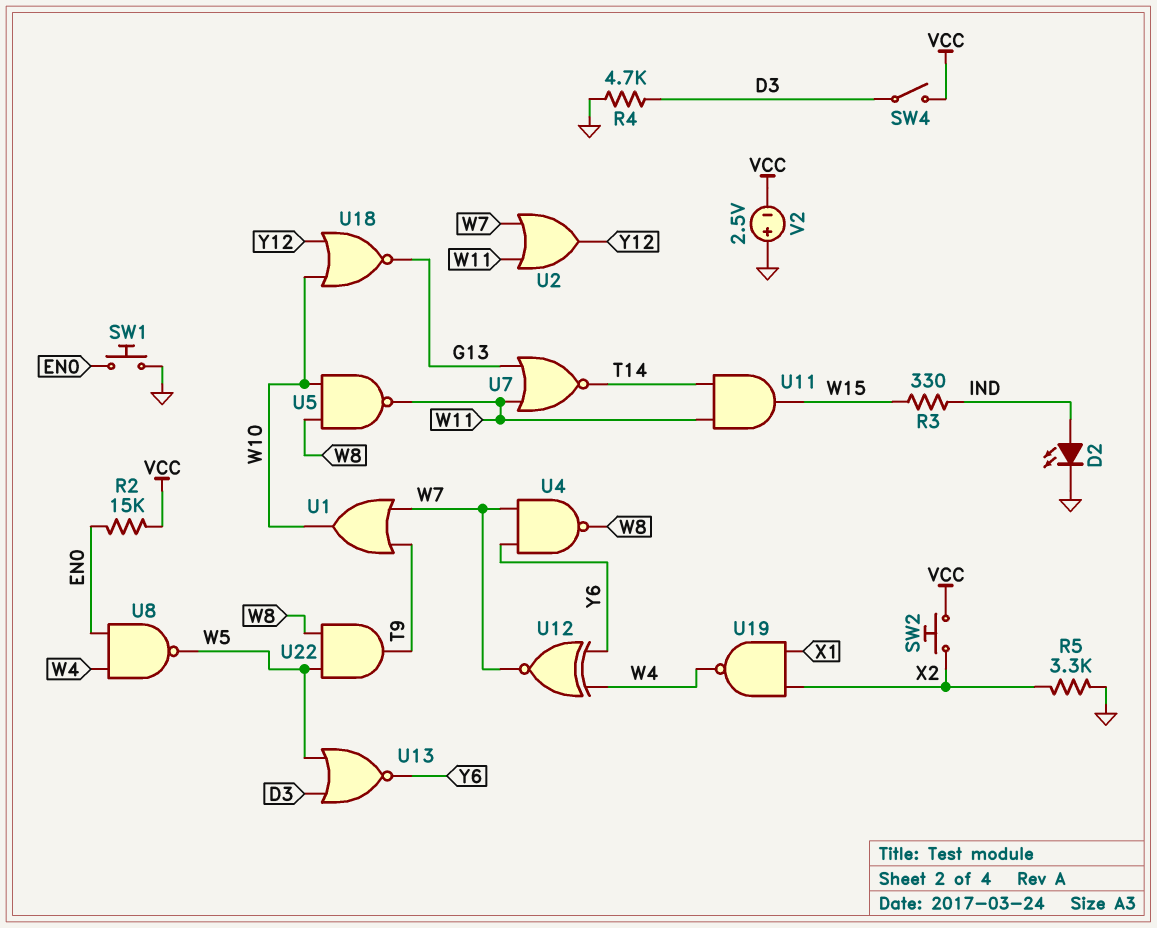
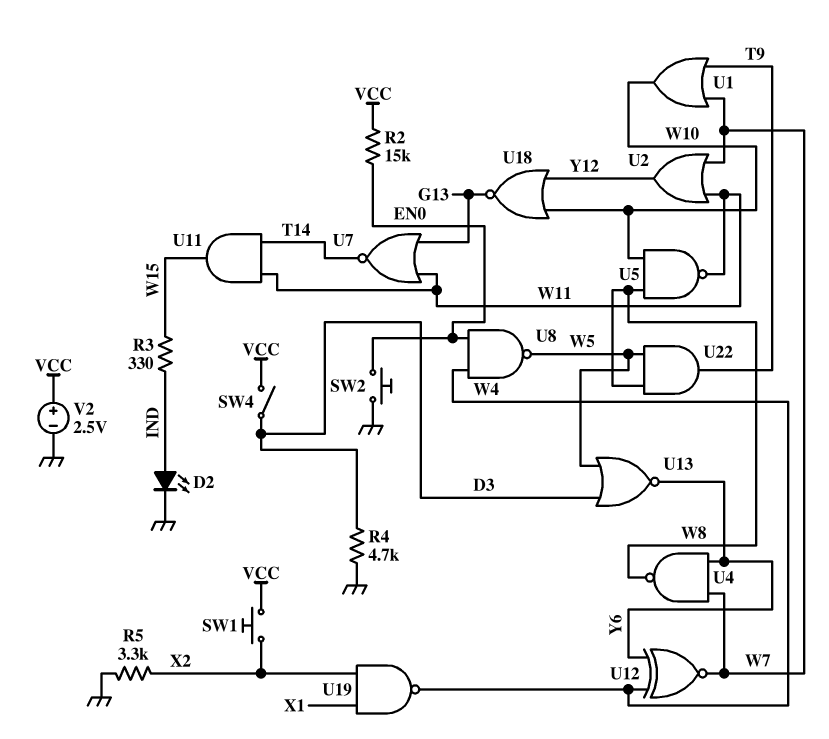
SW1: button (EN0, GND) -> button (VCC, X2)
SW2: button (VCC, X2) -> button (EN0, GND)
V2: 2.5V (plus GND, minus VCC) -> 2.5V (plus VCC, minus GND)

